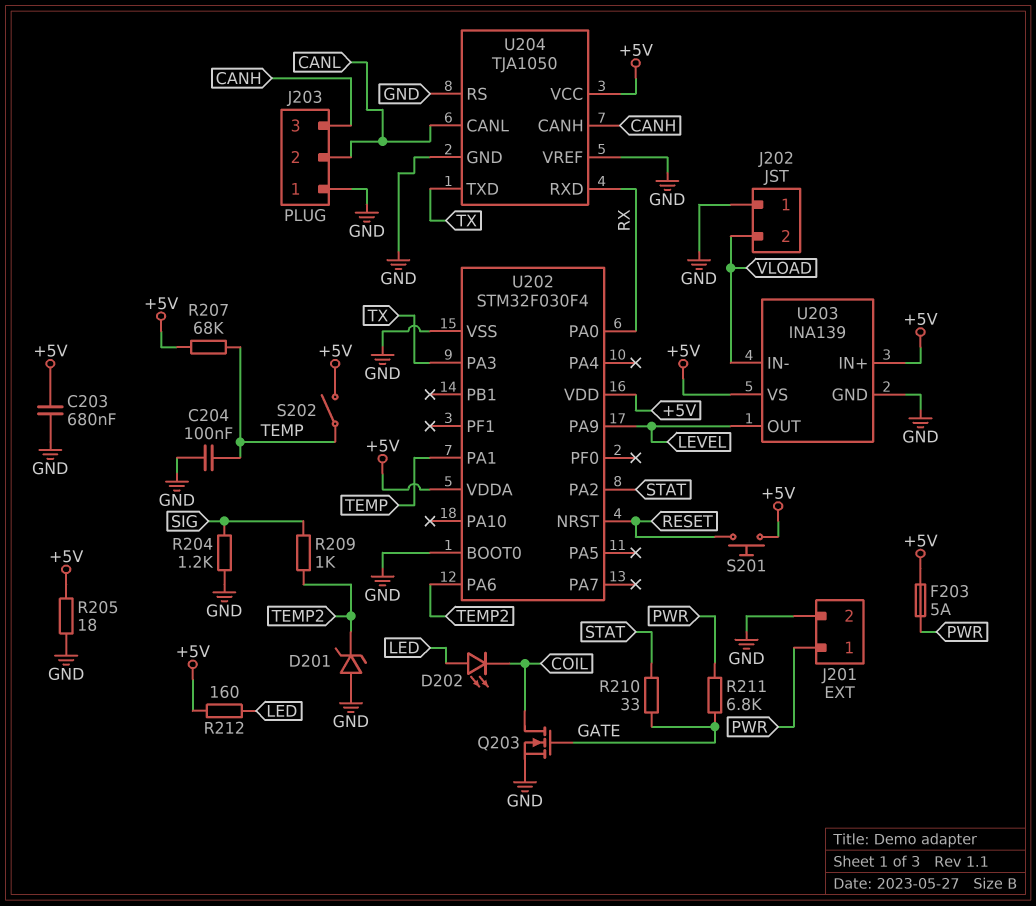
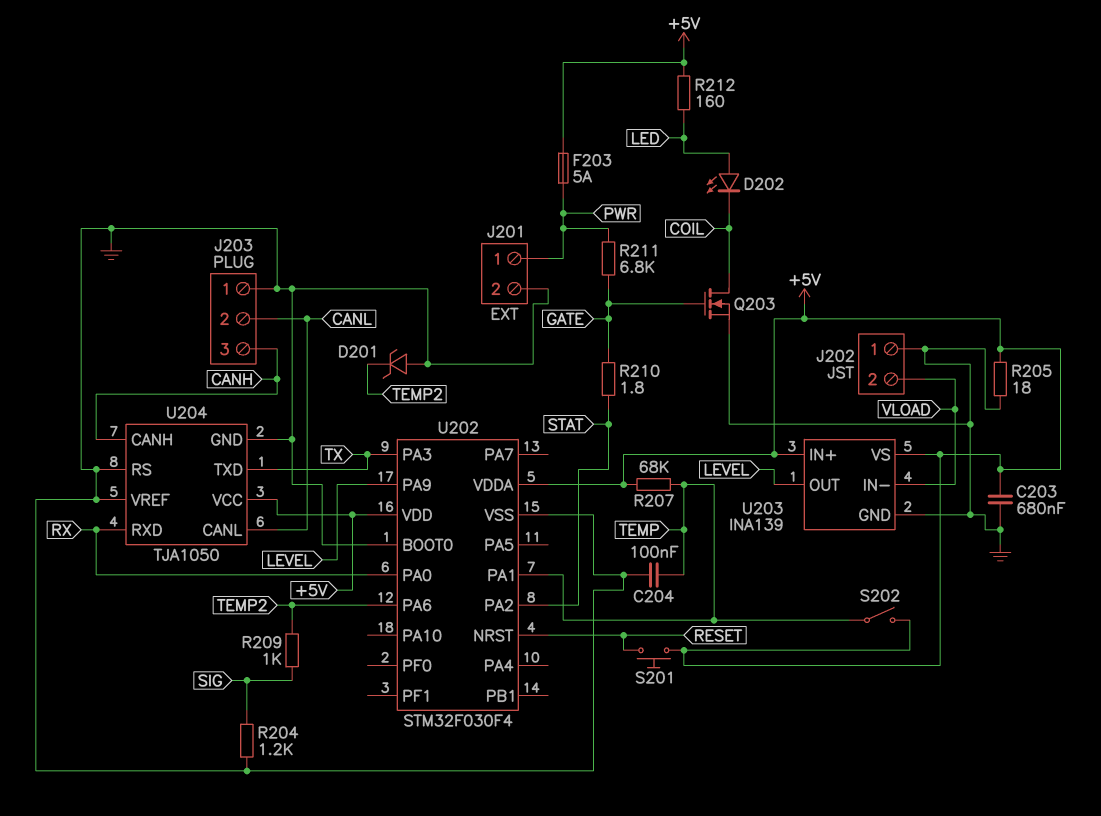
R210: 33 (GATE, STAT) -> 1.8 (GATE, STAT)

